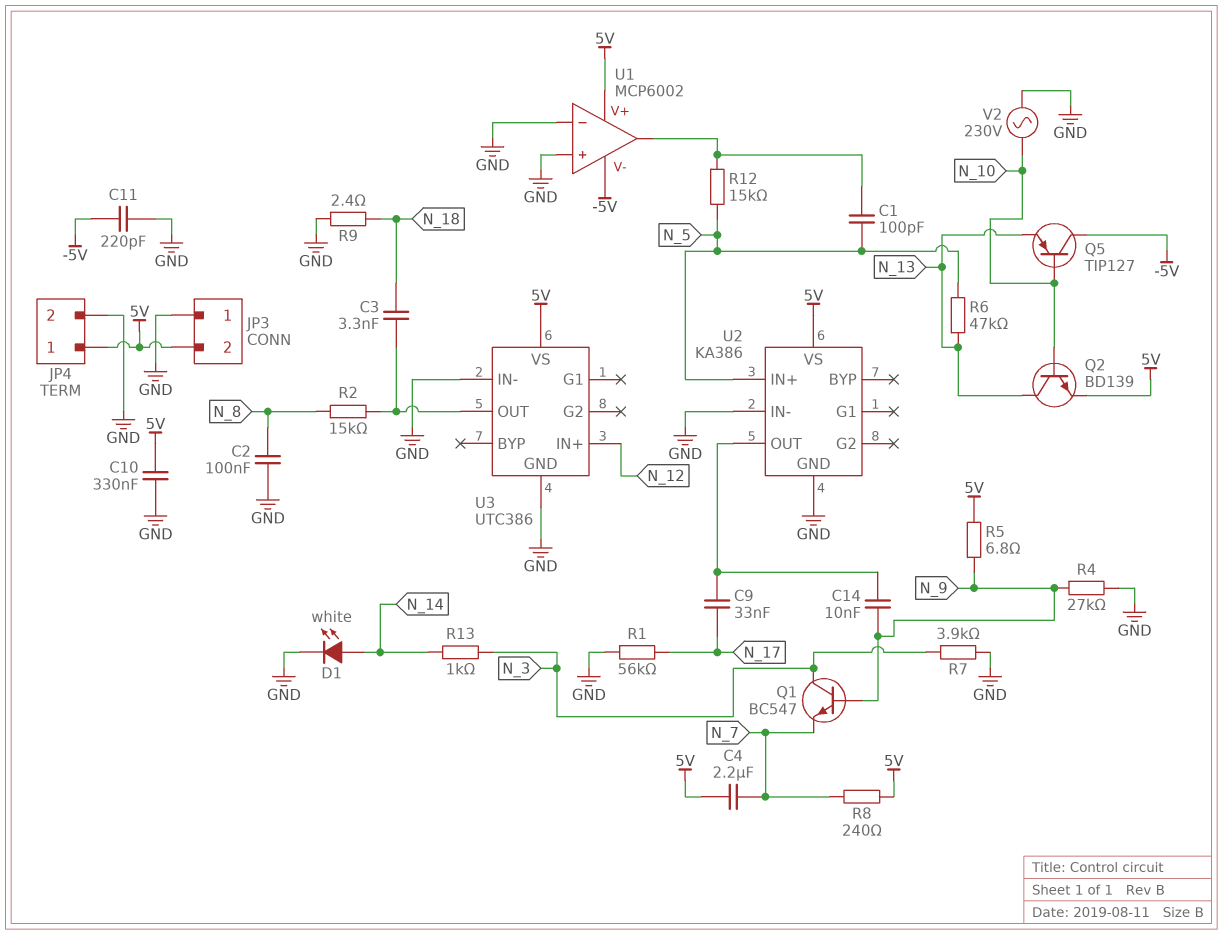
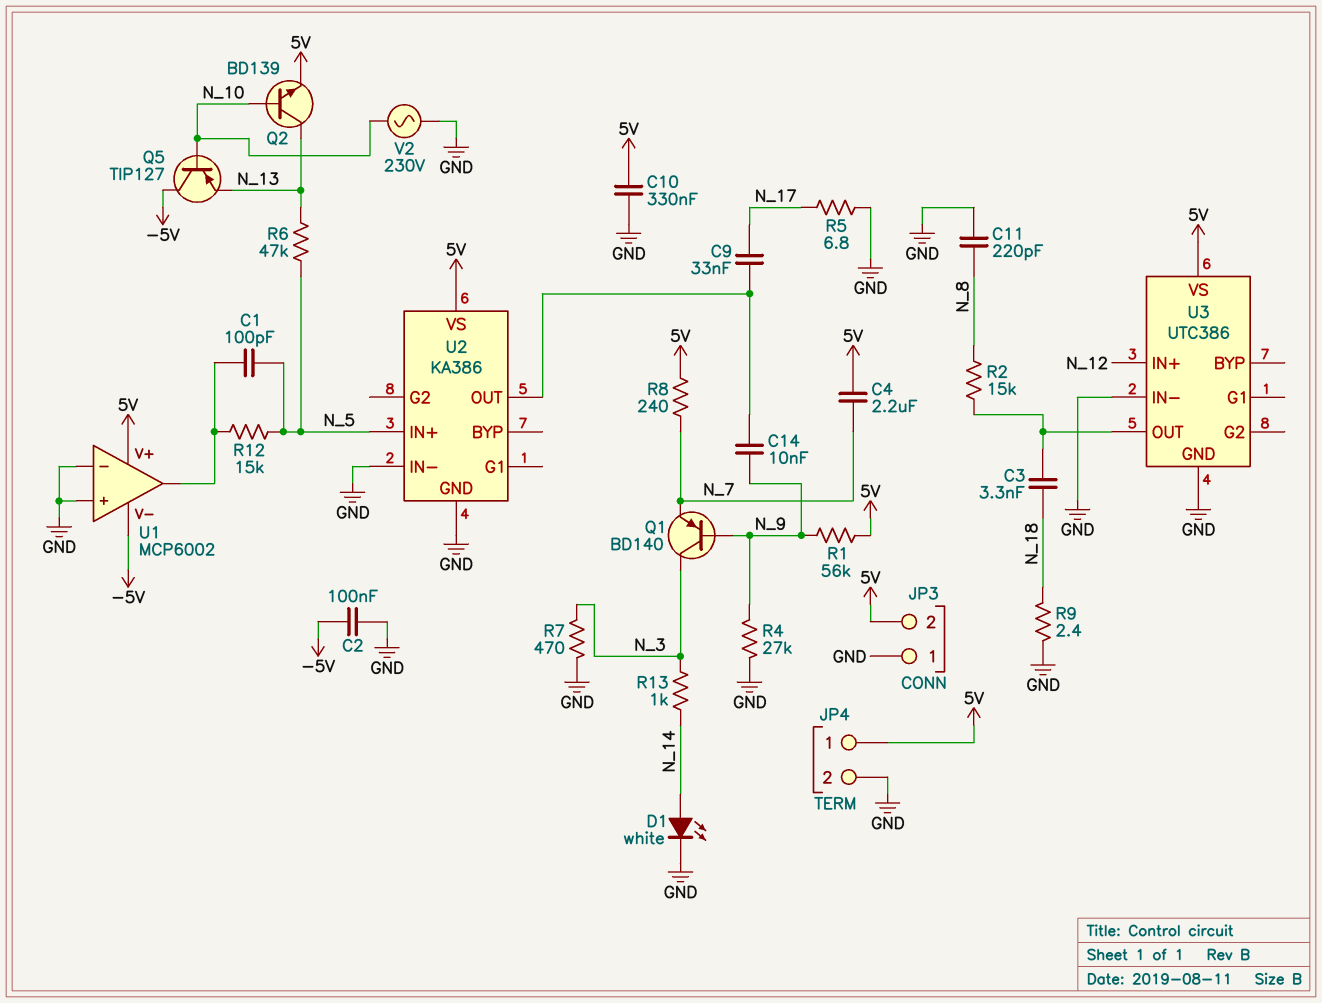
C2: 100nF (GND, N_8) -> 100nF (-5V, GND)
C11: 220pF (-5V, GND) -> 220pF (GND, N_8)
Q1: NPN BC547 (B N_9, C N_3, E N_7) -> PNP BD140 (B N_9, C N_3, E N_7)
R1: 56k (GND, N_17) -> 56k (5V, N_9)
R5: 6.8 (5V, N_9) -> 6.8 (GND, N_17)
R7: 3.9k (GND, N_3) -> 470 (GND, N_3)

